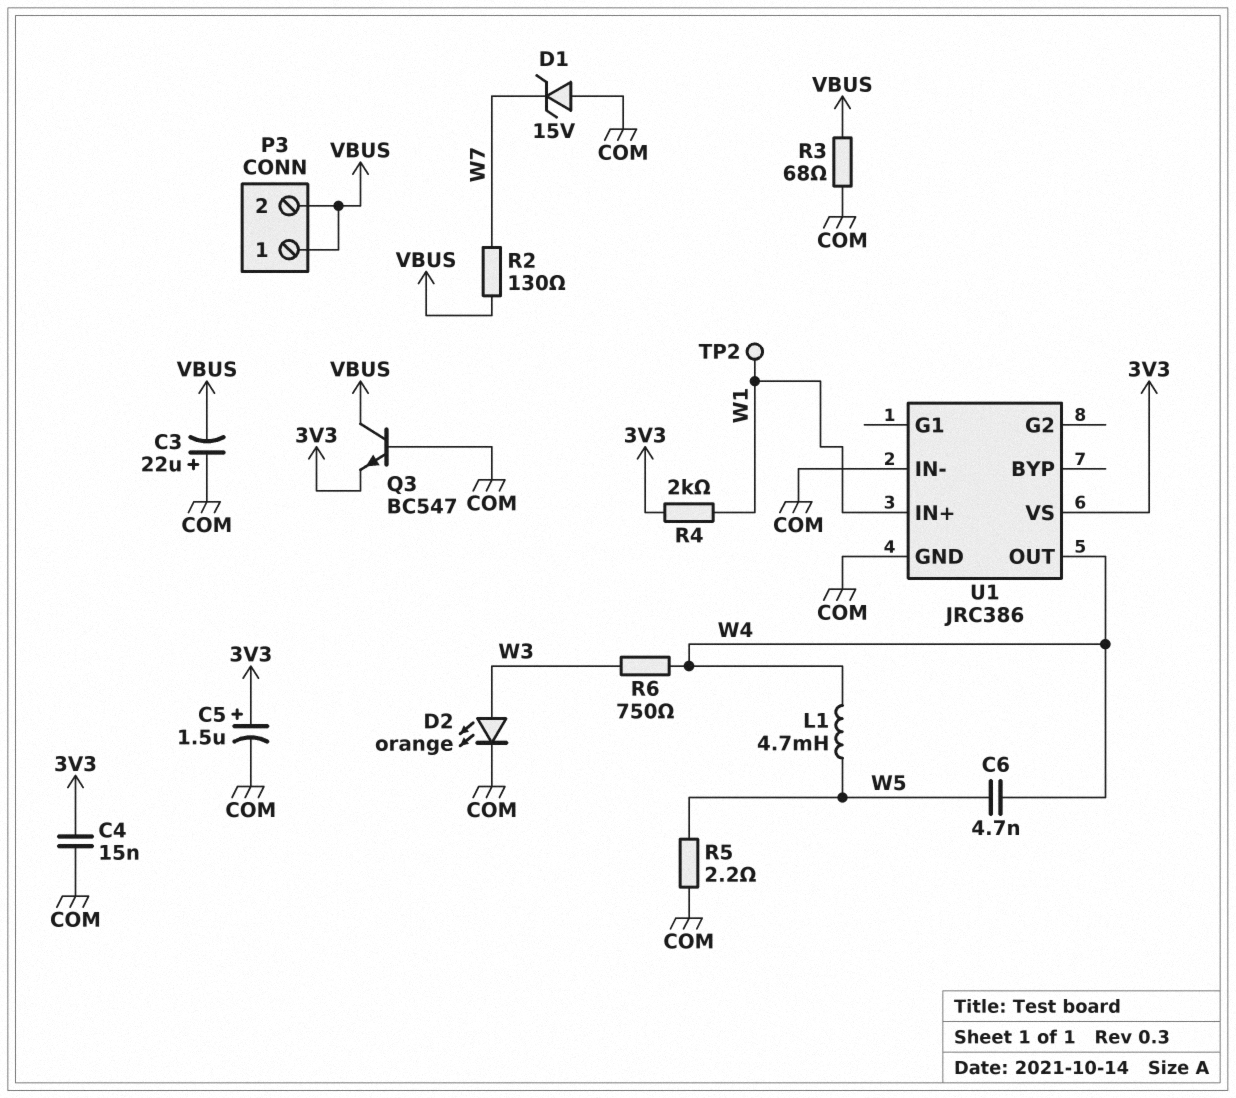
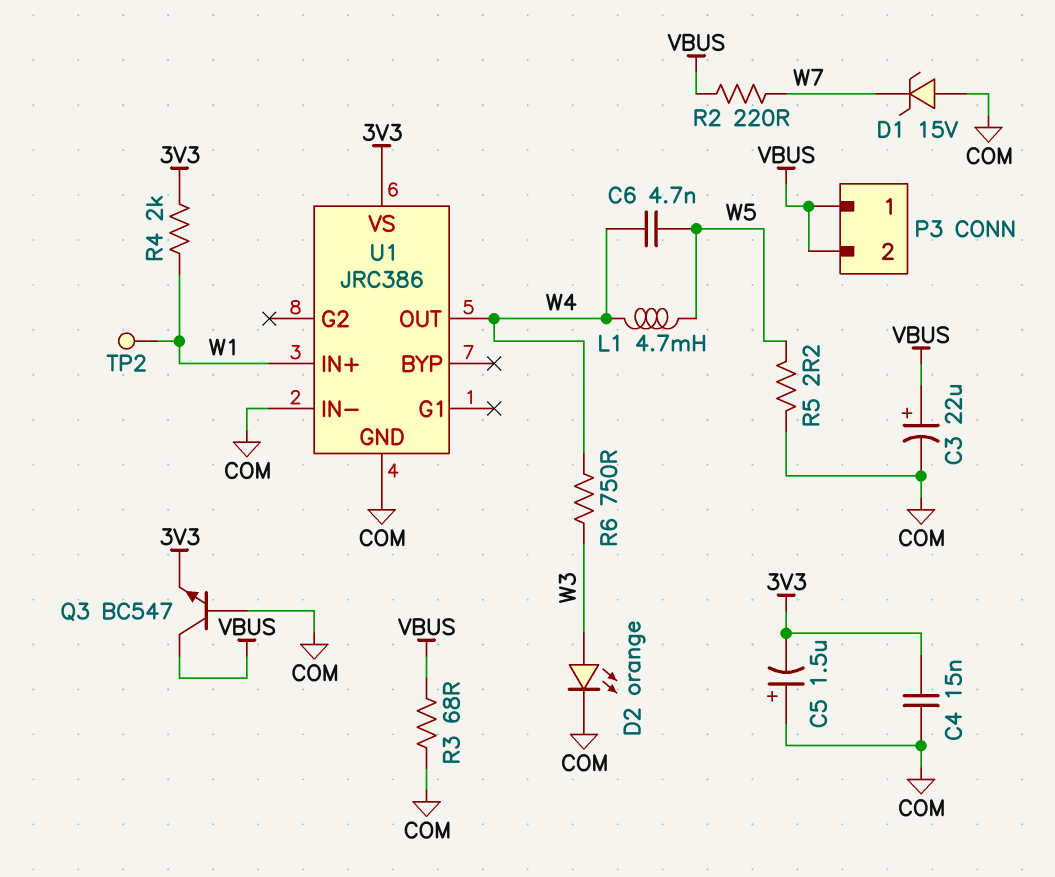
C3: 22uF (plus COM, minus VBUS) -> 22uF (plus VBUS, minus COM)
C5: 1.5uF (plus 3V3, minus COM) -> 1.5uF (plus COM, minus 3V3)
R2: 130 (VBUS, W7) -> 220 (VBUS, W7)

